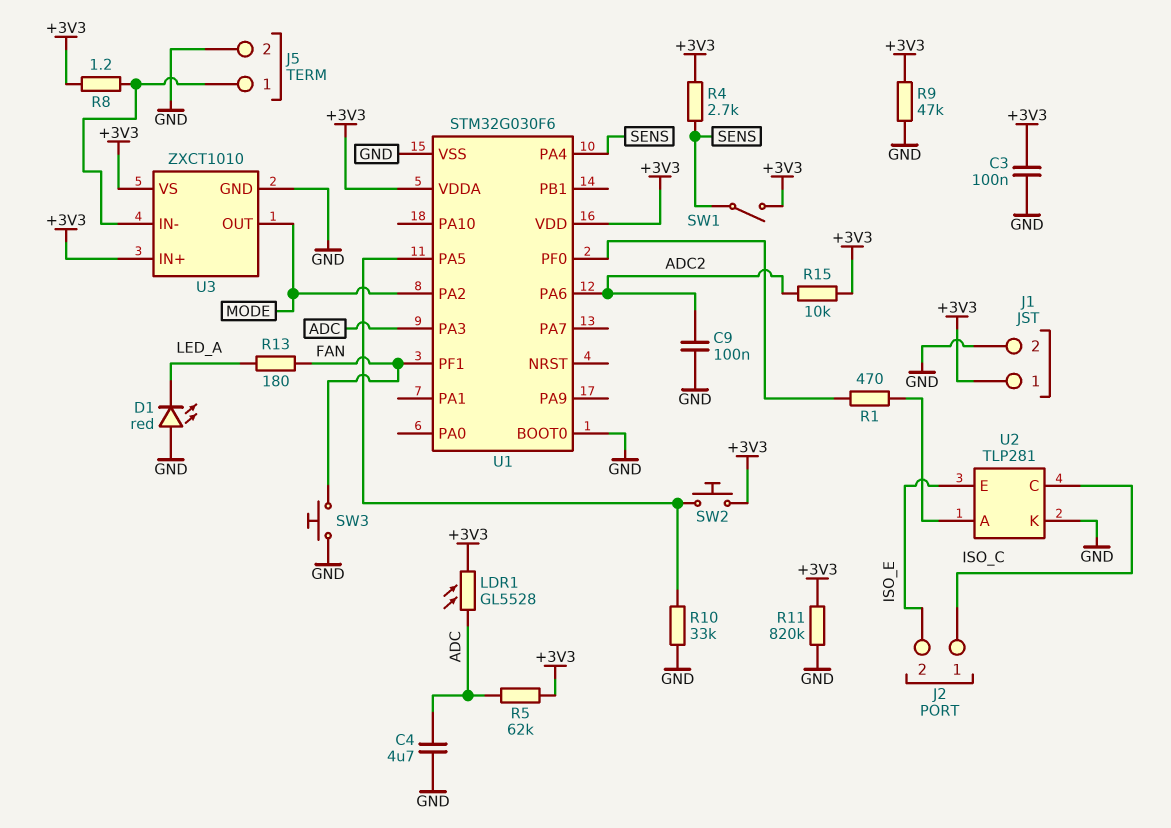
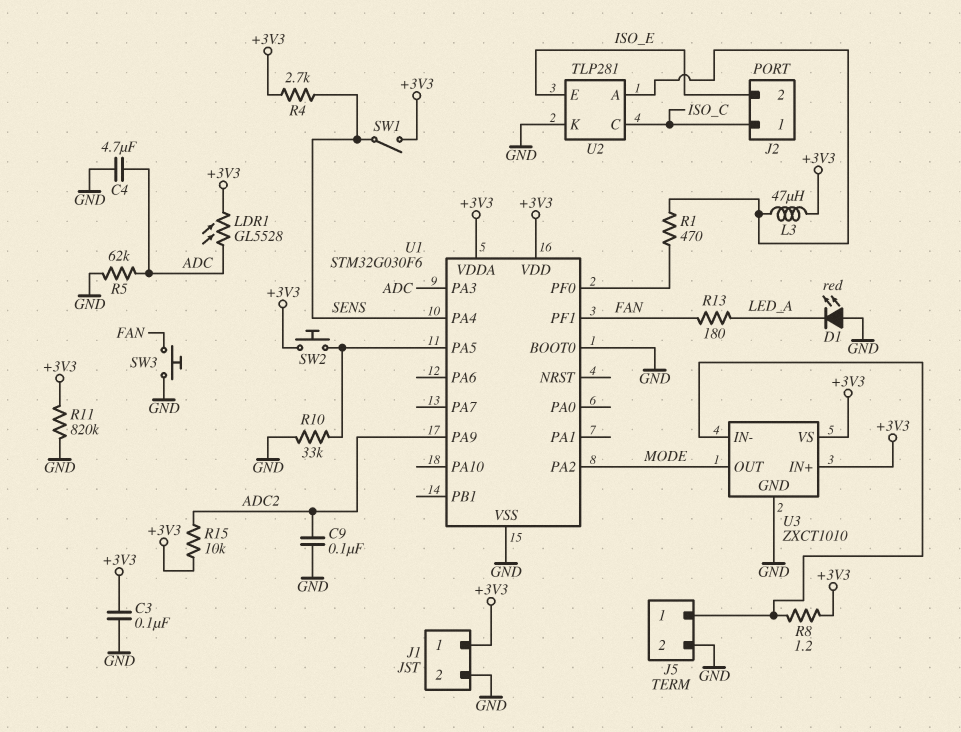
L3: none -> 47uH (+3V3, U2/A)
R5: 62k (+3V3, ADC) -> 62k (ADC, GND)
R9: 47k (+3V3, GND) -> none
U1 pin PA6: ADC2 -> none
U1 pin PA9: none -> ADC2

